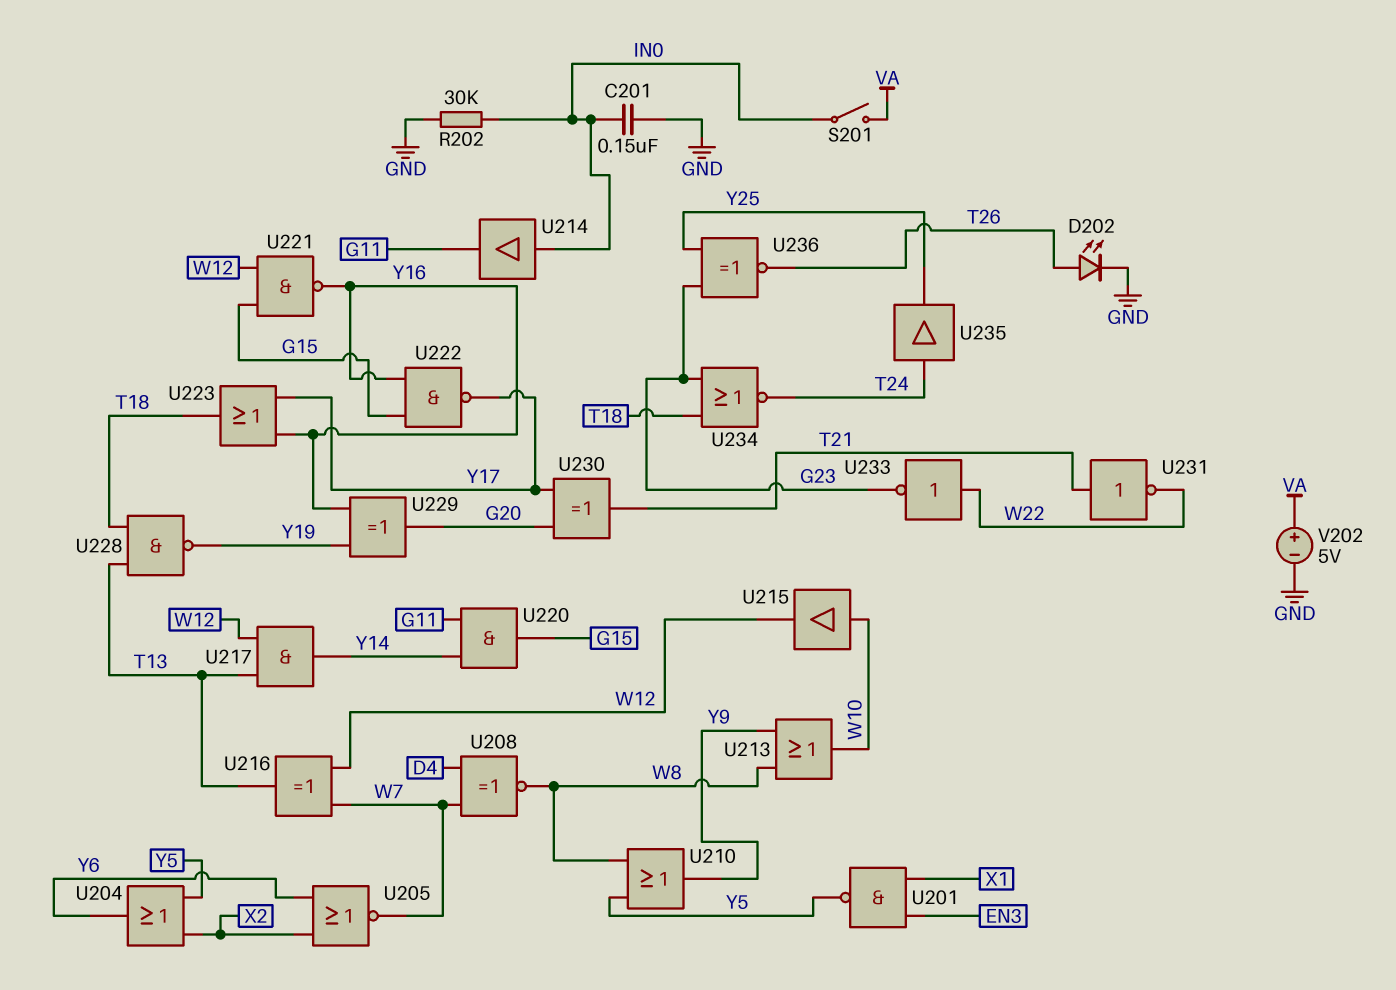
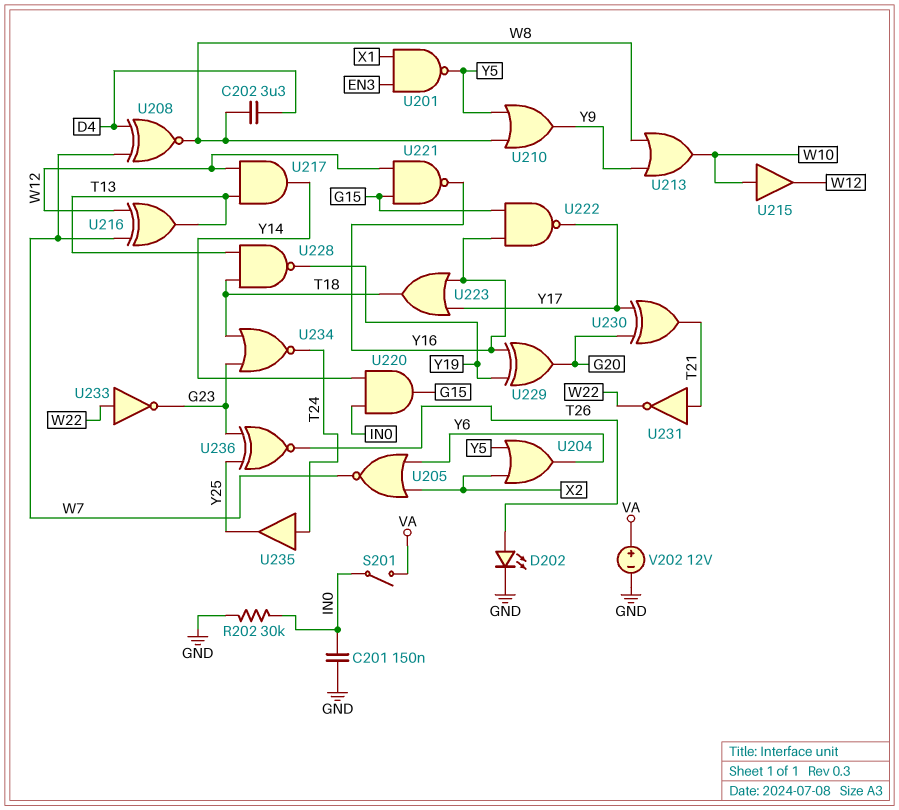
C202: none -> 3.3uF (D4, W8)
U214: buffer (in IN0, out G11) -> none
U220: AND (in G11, in Y14, out G15) -> AND (in IN0, in Y14, out G15)
V202: 5V (plus VA, minus GND) -> 12V (plus VA, minus GND)

